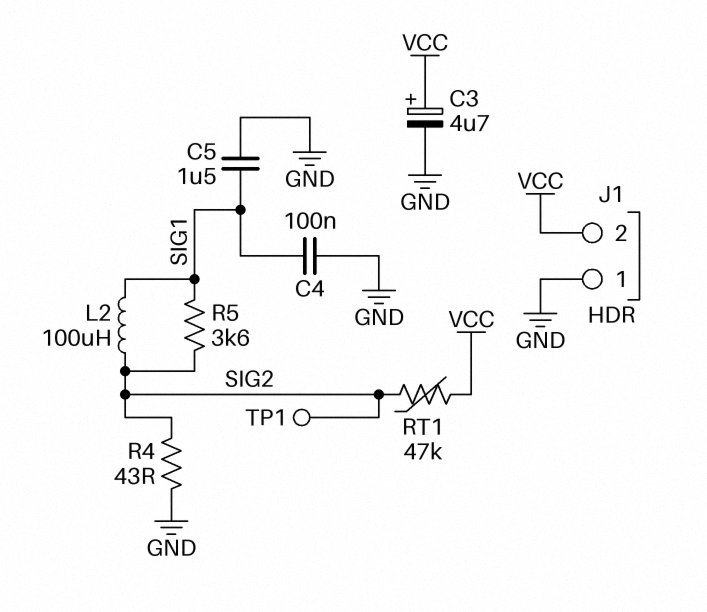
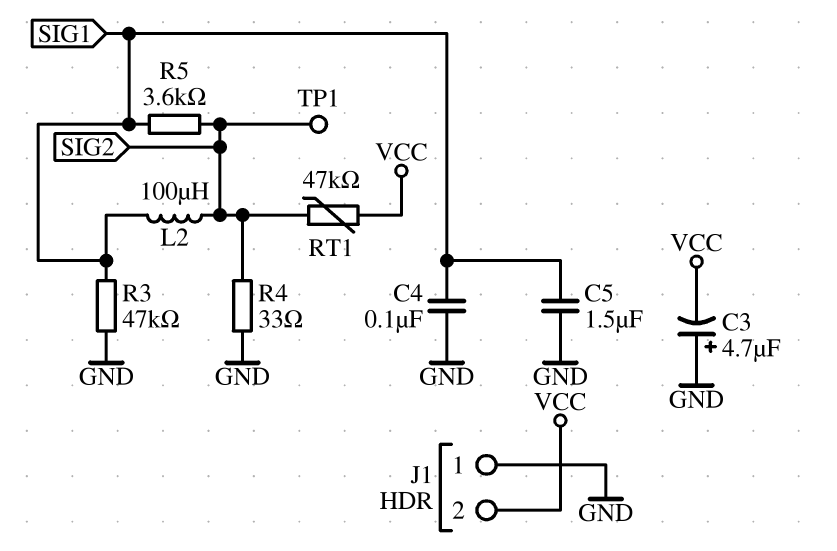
C3: 4.7uF (plus VCC, minus GND) -> 4.7uF (plus GND, minus VCC)
R3: none -> 47k (GND, SIG1)
R4: 43 (GND, SIG2) -> 33 (GND, SIG2)

